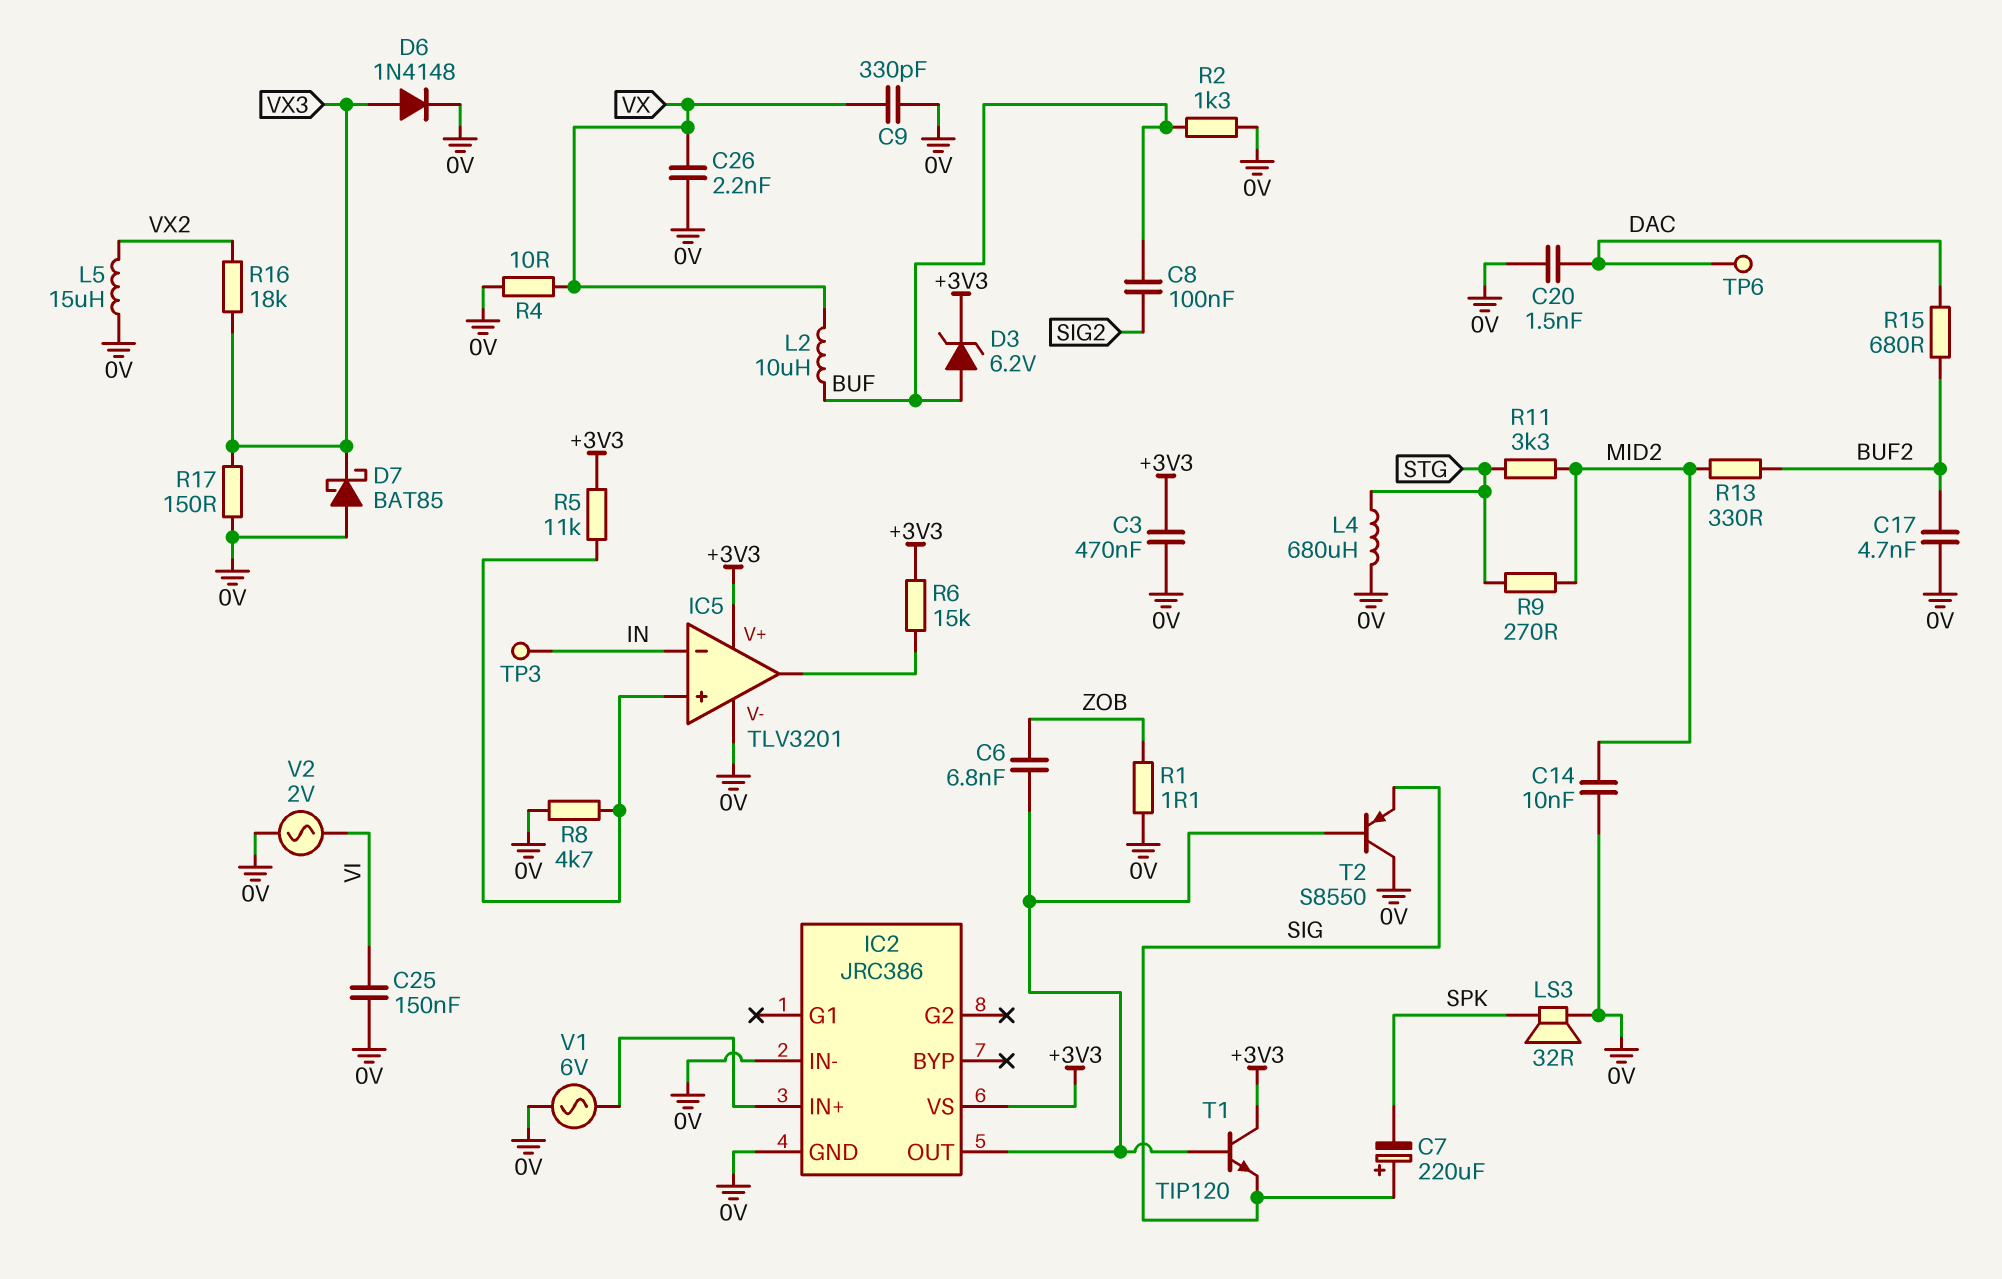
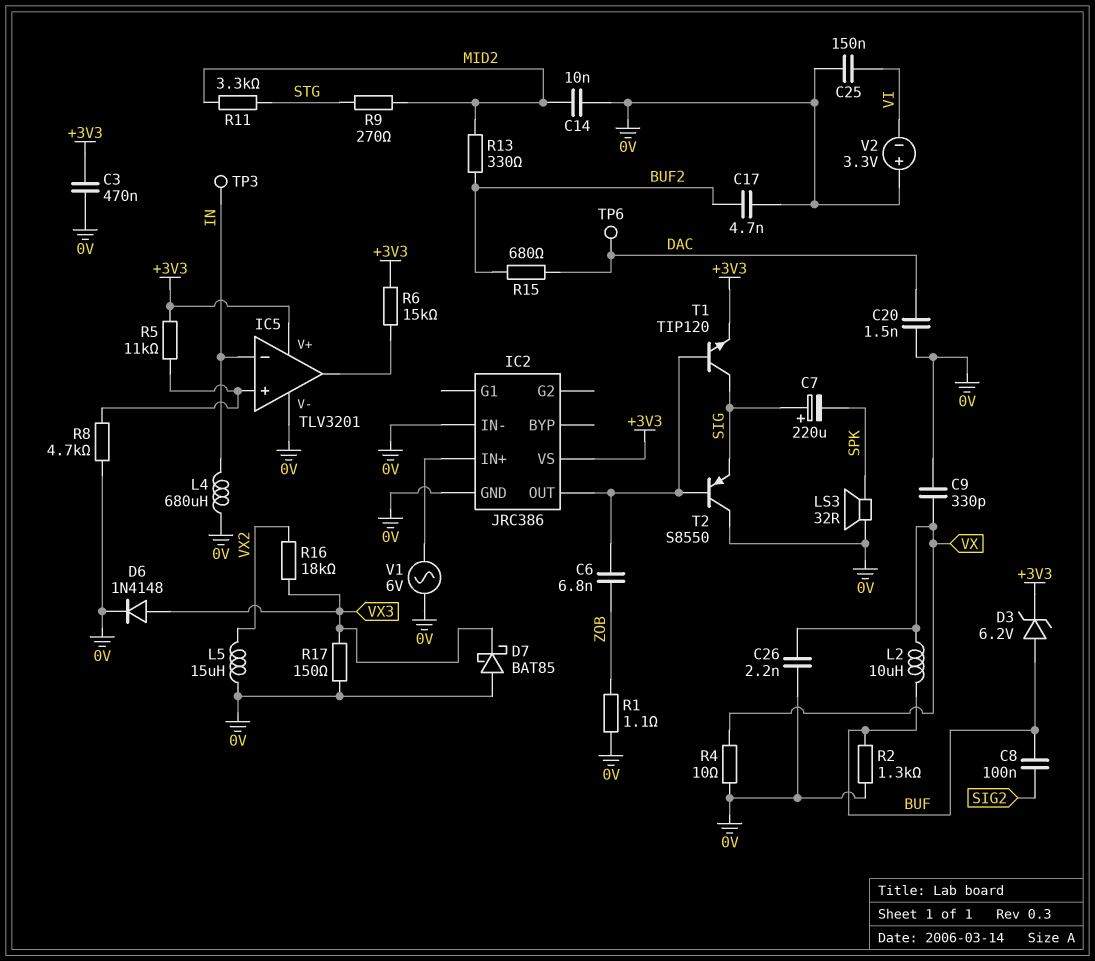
L4: 680uH (0V, STG) -> 680uH (0V, IN)
T1: NPN TIP120 (B IC2/OUT, C +3V3, E SIG) -> NPN TIP120 (B IC2/OUT, C SIG, E +3V3)
V2: AC 2V (0V, VI) -> 3.3V (plus 0V, minus VI)

